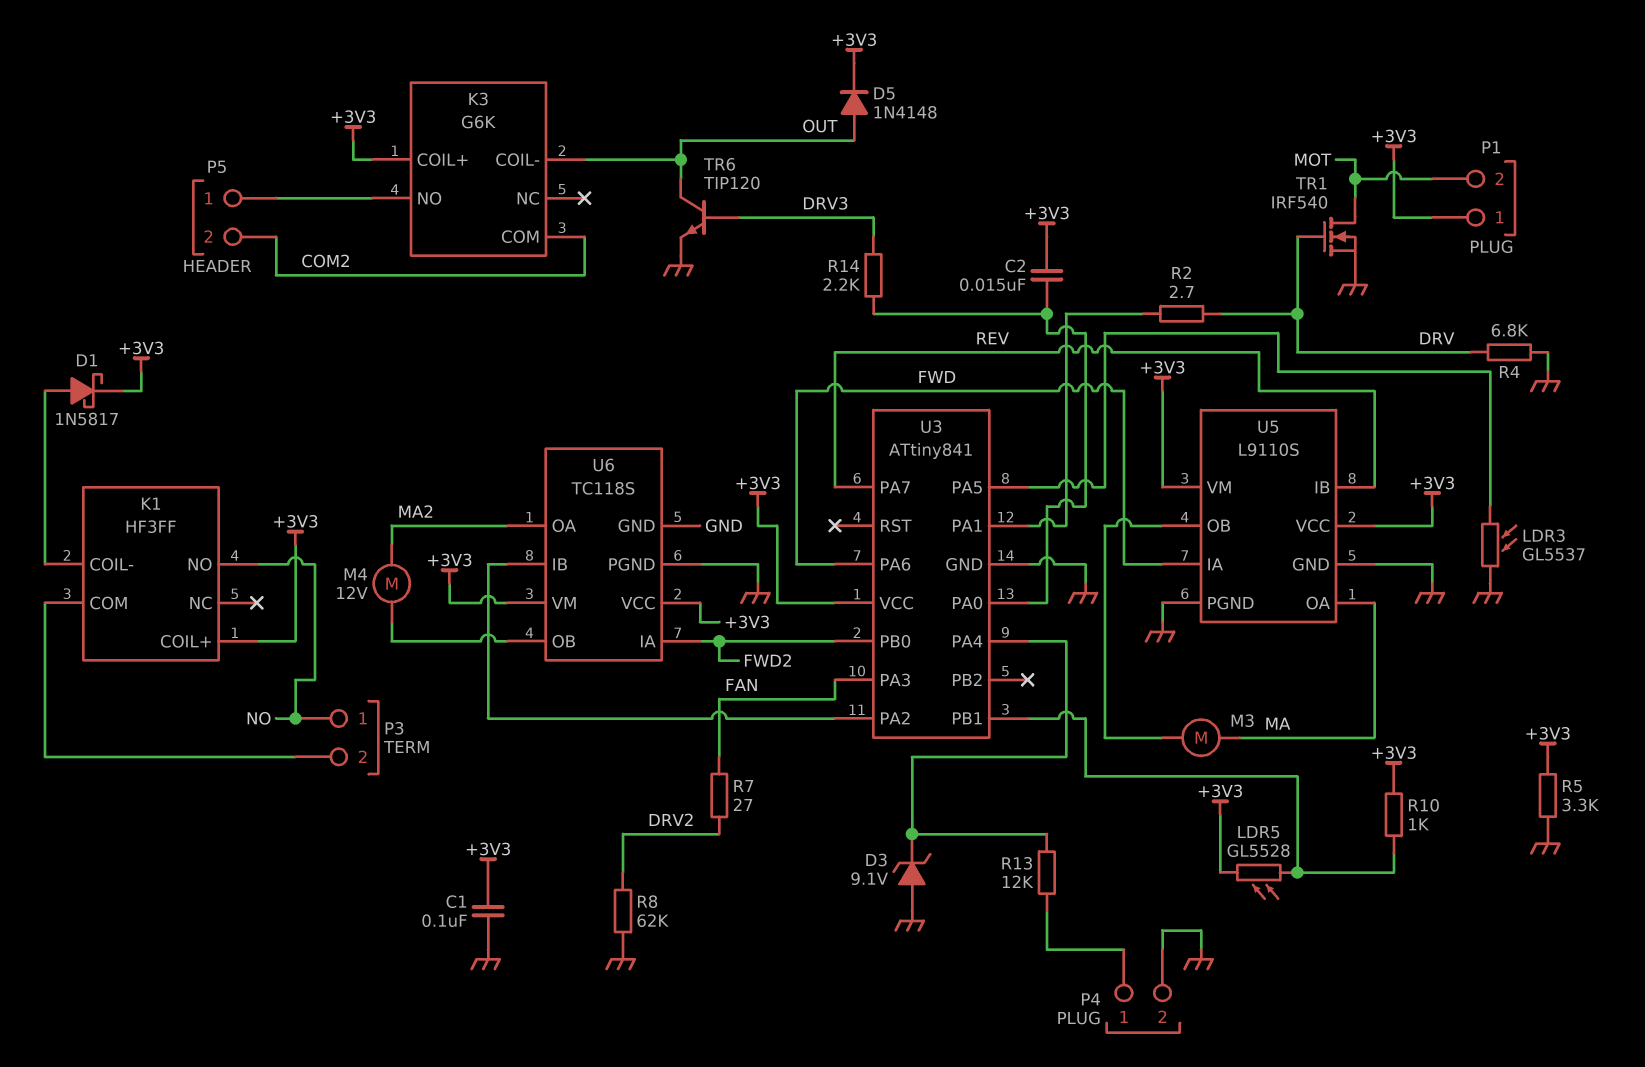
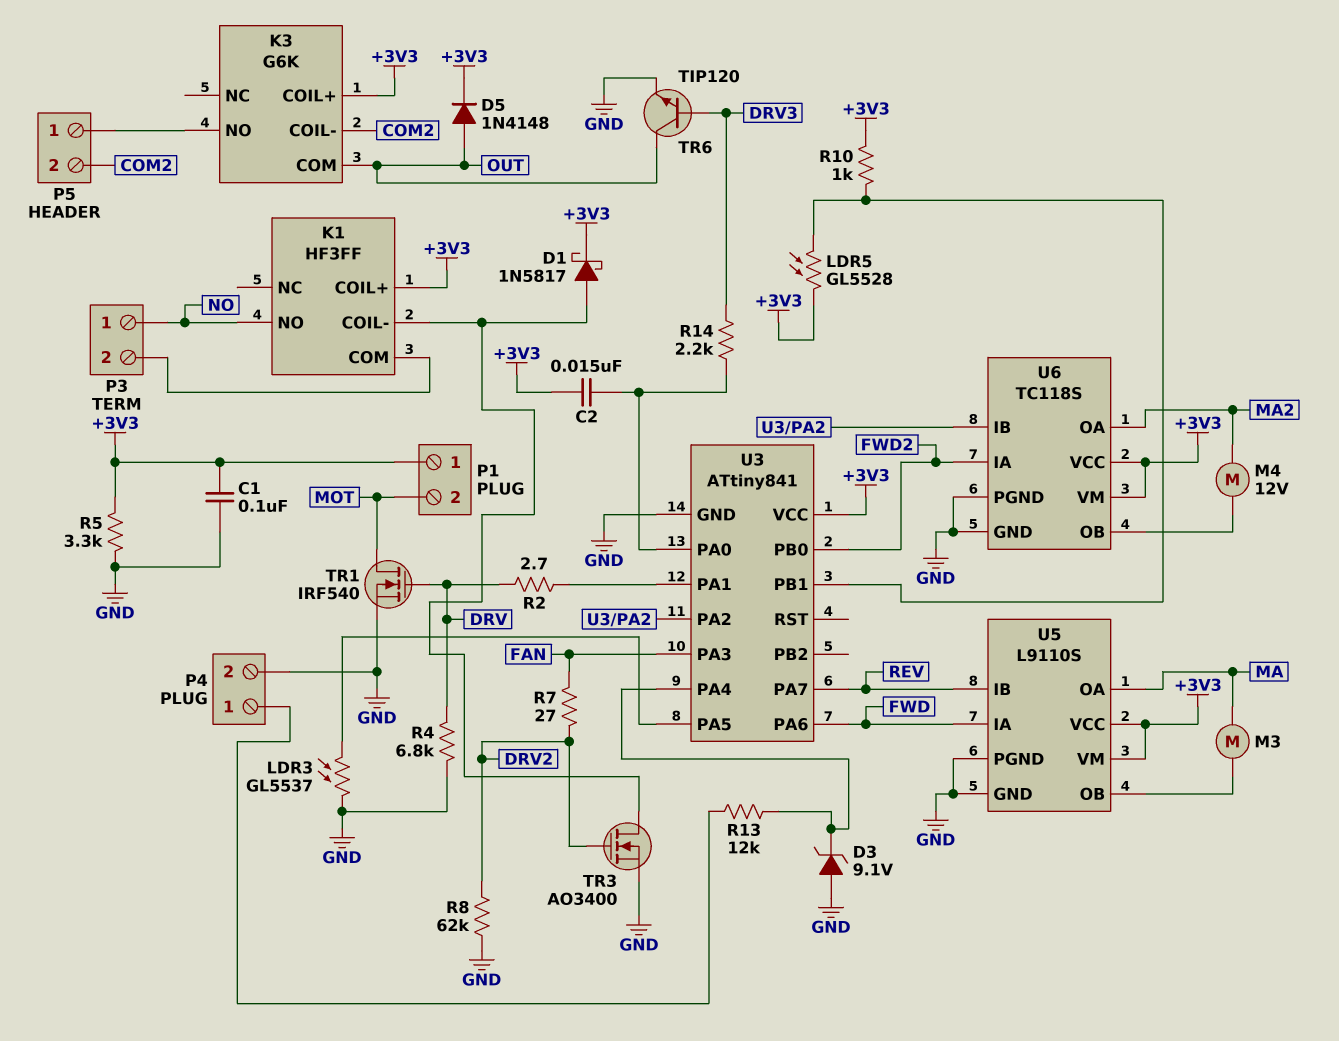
K3 pin COIL-: OUT -> COM2
K3 pin COM: COM2 -> OUT
TR3: none -> NMOS AO3400 (G DRV2, D K1/COIL-, S GND)

